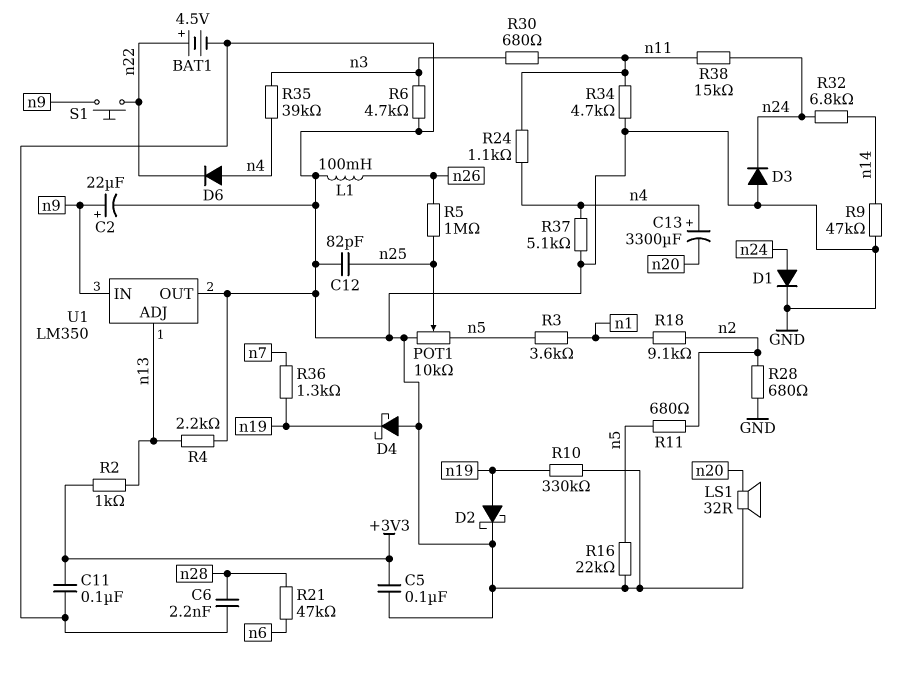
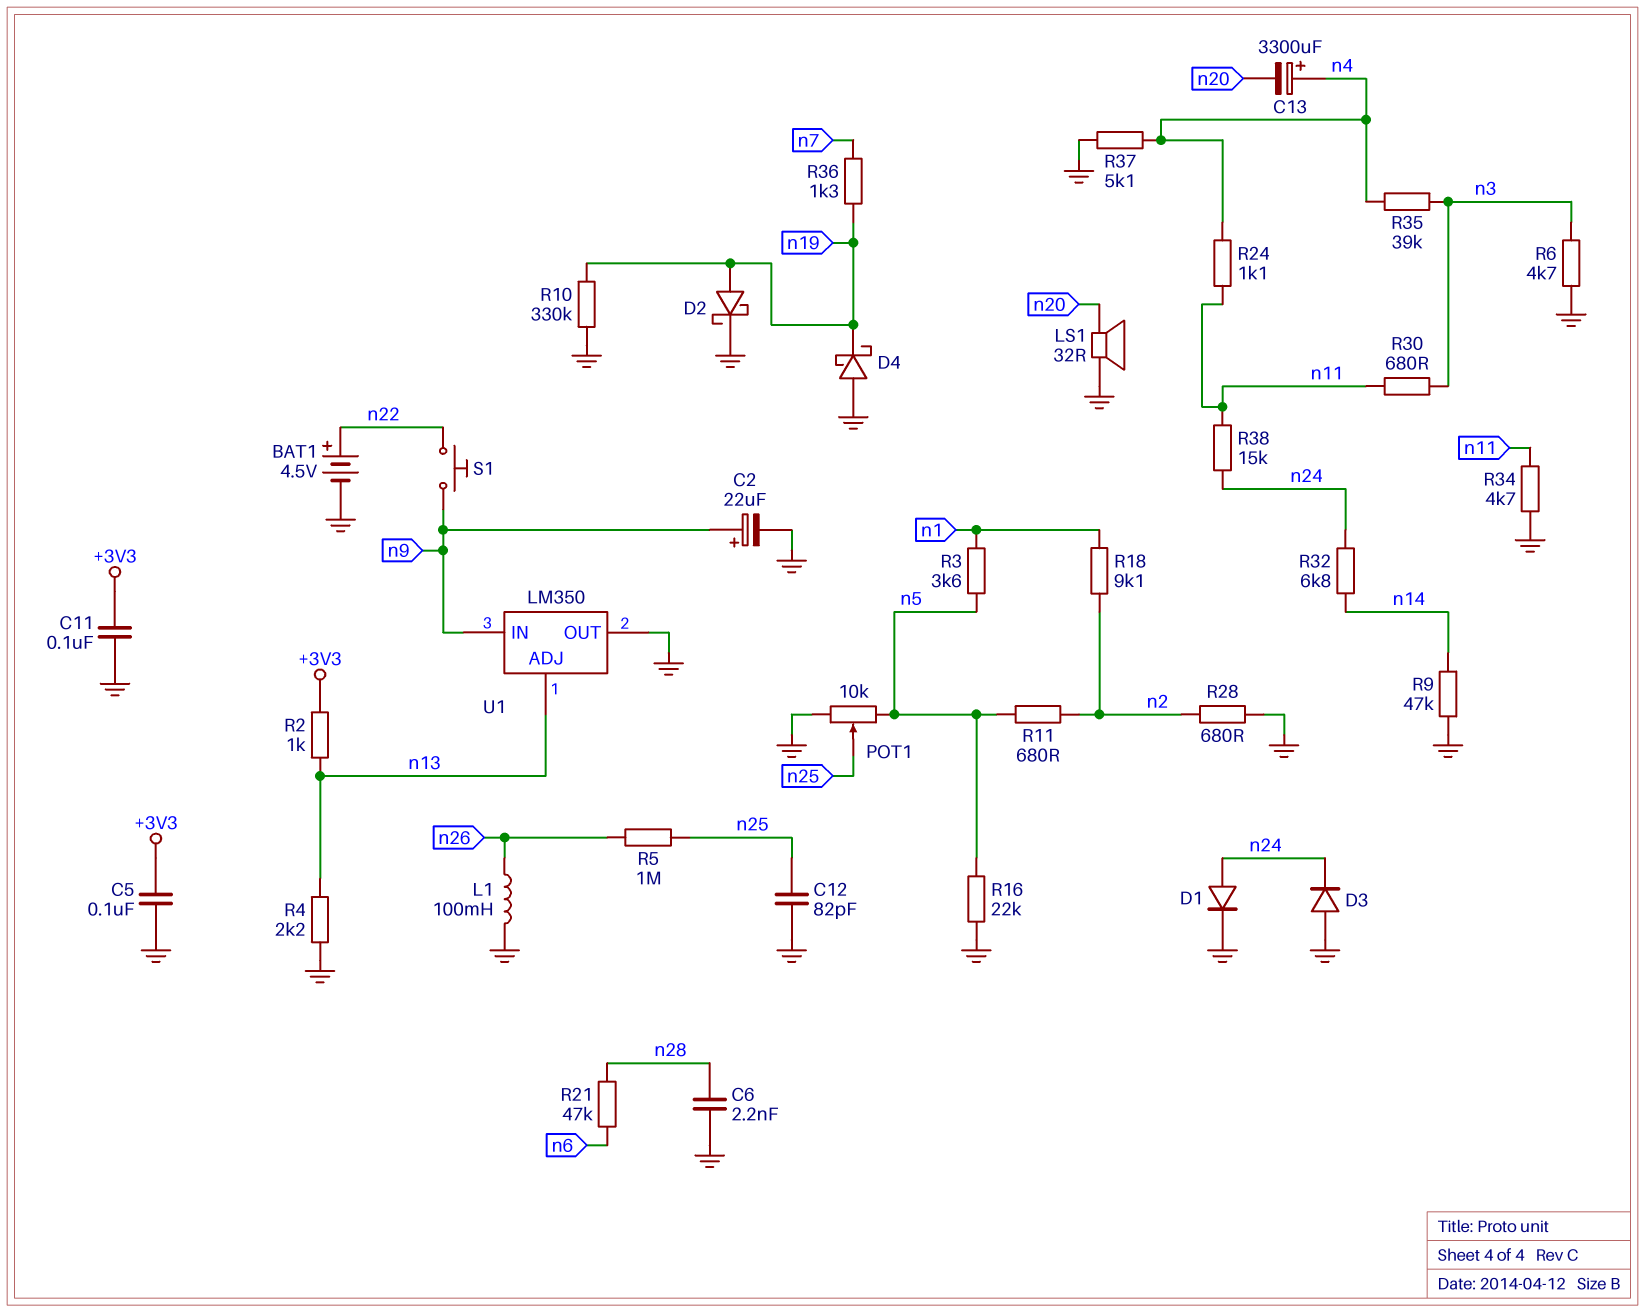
D6: diode (A n4, K n22) -> none

